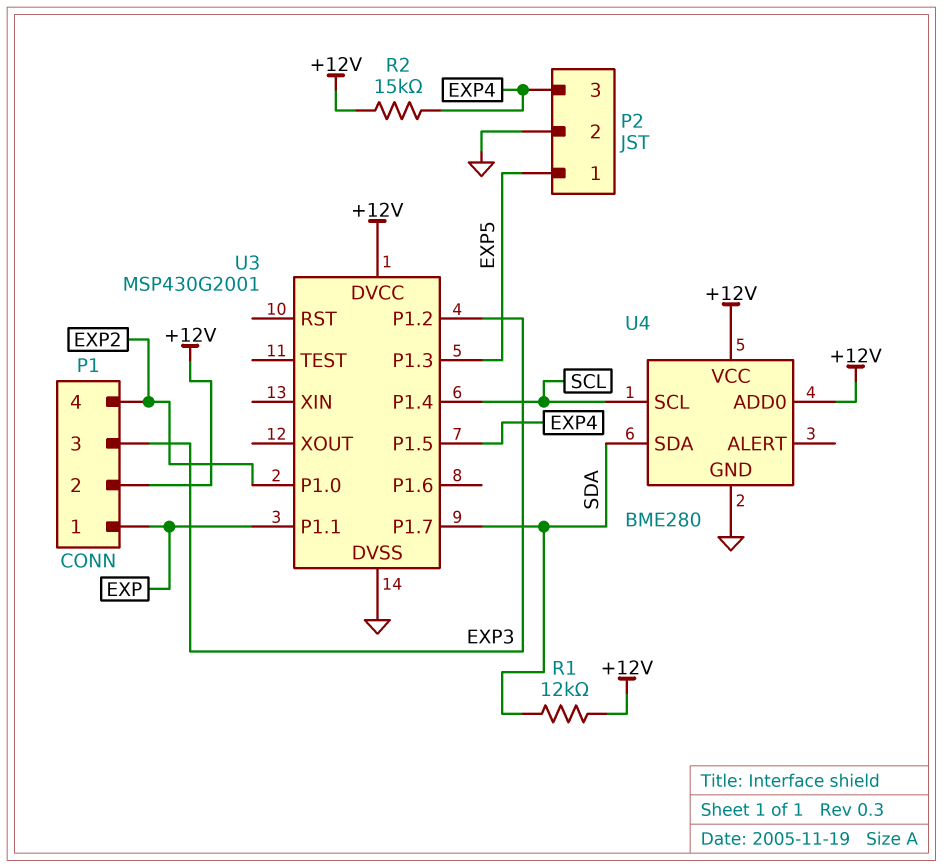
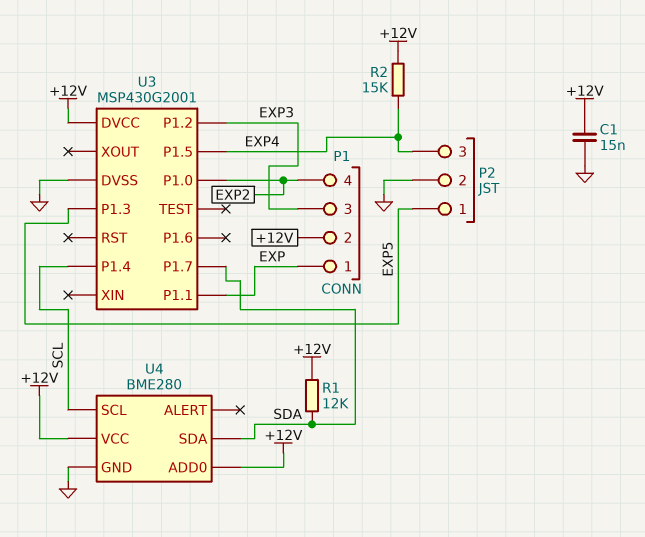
C1: none -> 15nF (+12V, GND)

